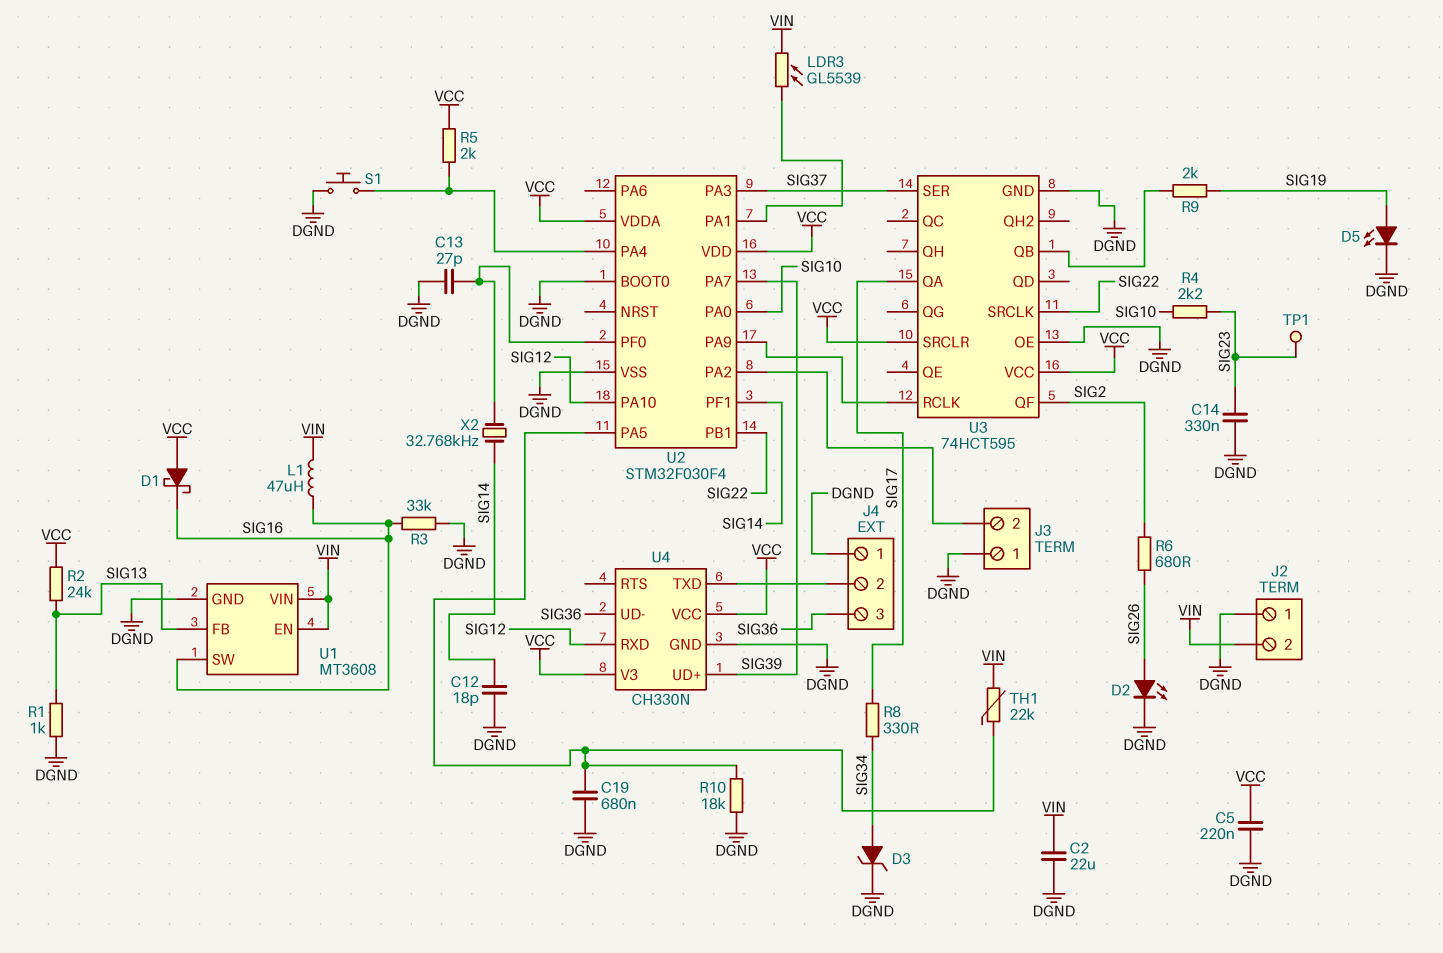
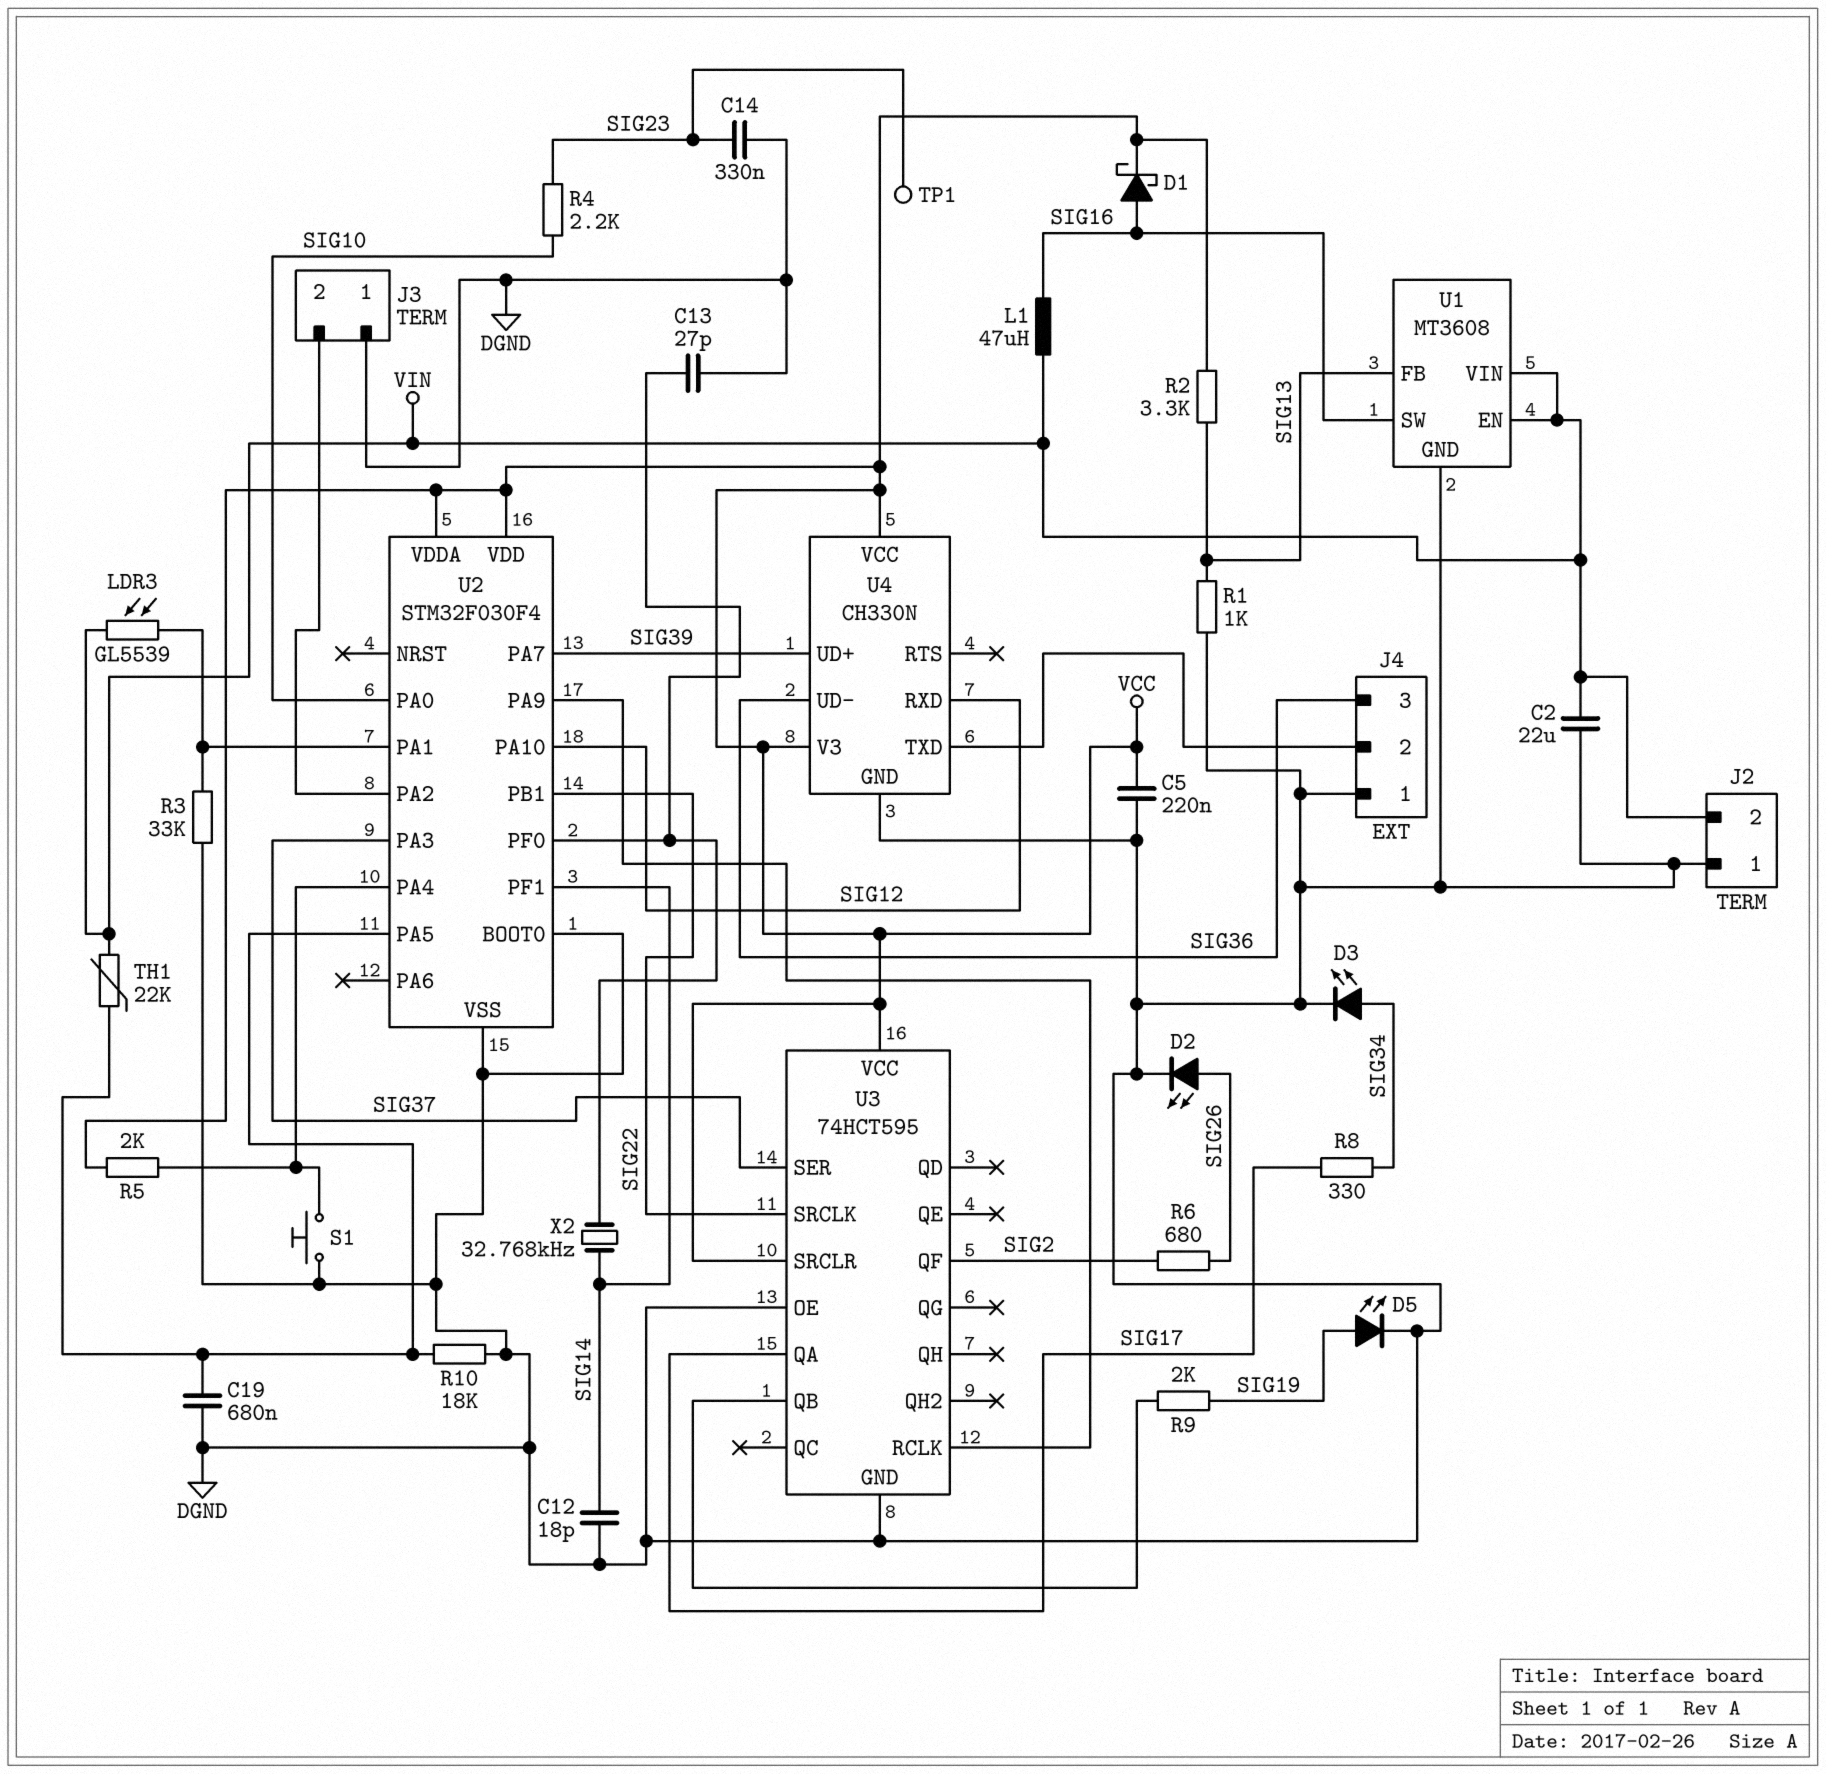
D1: schottky (A VCC, K SIG16) -> schottky (A SIG16, K VCC)
D3: zener (A SIG34, K DGND) -> LED (A SIG34, K DGND)
R2: 24k (SIG13, VCC) -> 3.3k (SIG13, VCC)
R3: 33k (DGND, SIG16) -> 33k (DGND, U2/PA1)

